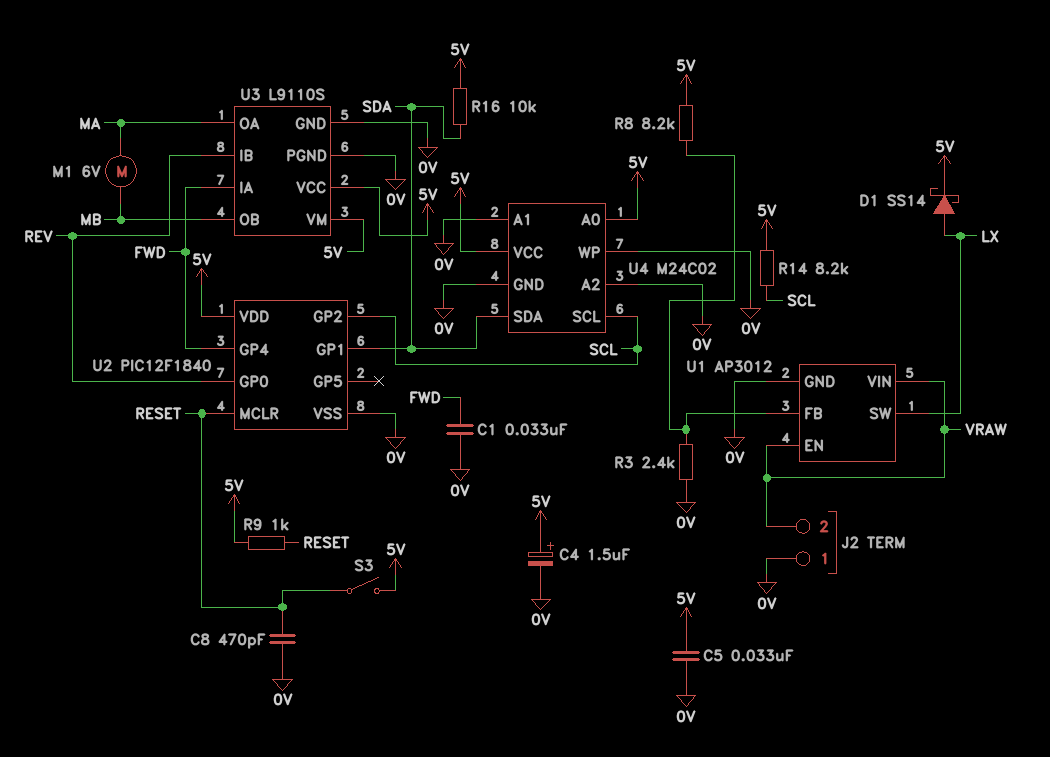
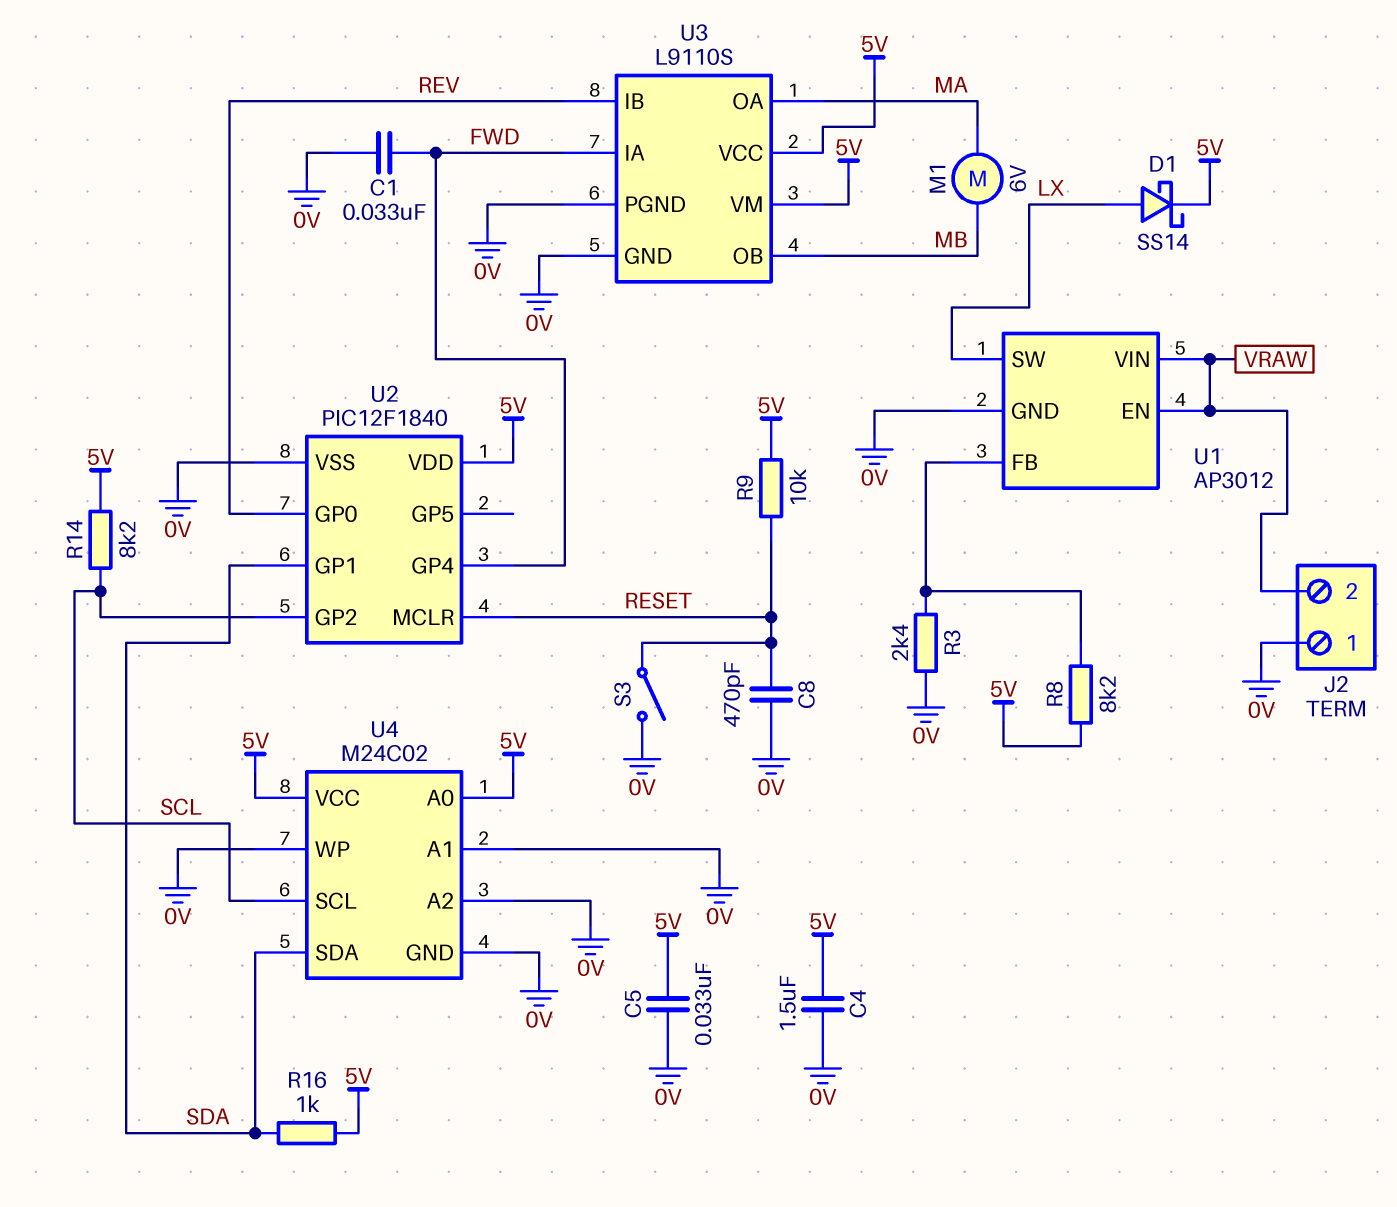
C4: 1.5uF (plus 5V, minus 0V) -> 1.5uF (0V, 5V)
R9: 1k (5V, RESET) -> 10k (5V, RESET)
R16: 10k (5V, SDA) -> 1k (5V, SDA)
S3: switch (5V, RESET) -> switch (0V, RESET)

